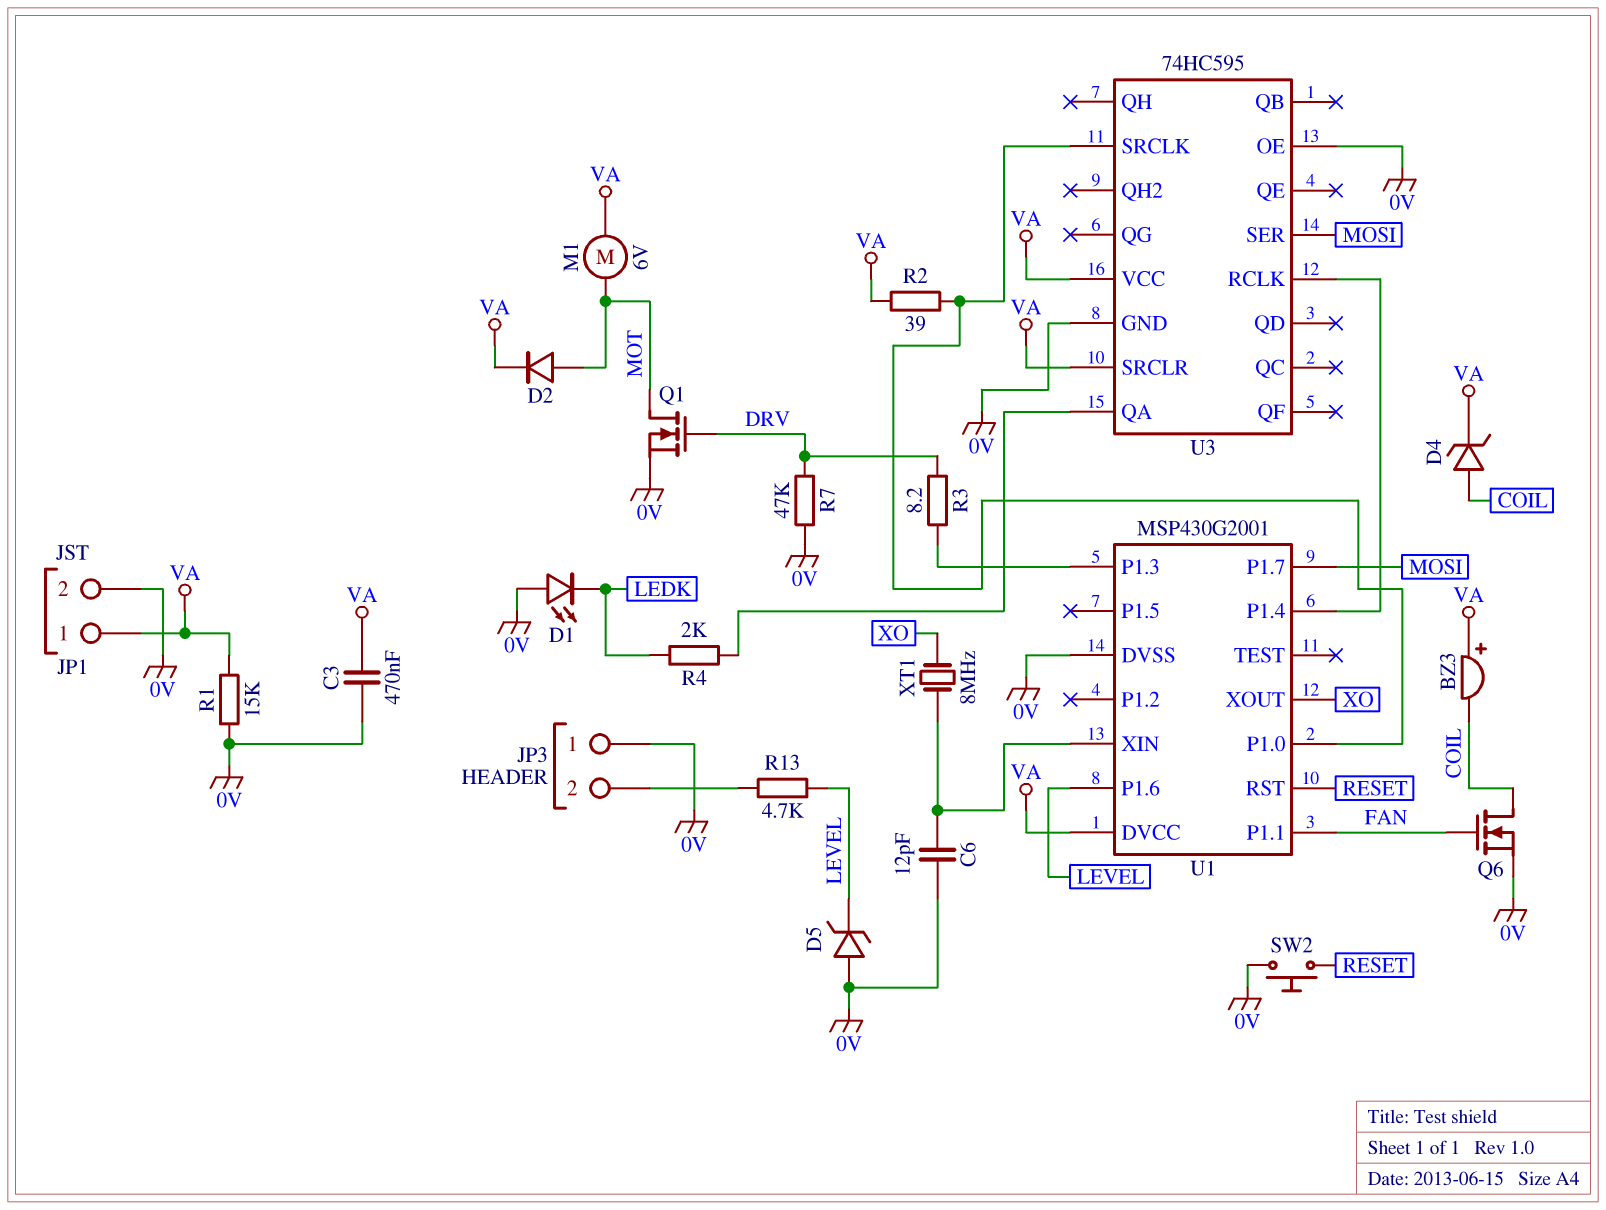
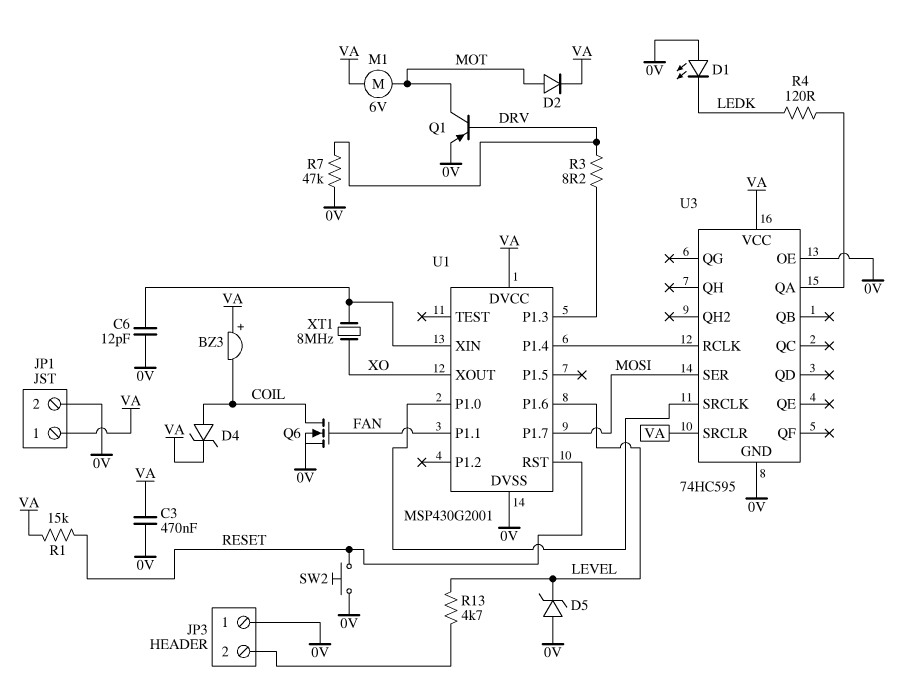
Q1: NMOS (G DRV, D MOT, S 0V) -> PNP (B DRV, C MOT, E 0V)
R1: 15k (0V, VA) -> 15k (RESET, VA)
R2: 39 (U1/P1.0, VA) -> none
R4: 2k (LEDK, U3/QA) -> 120 (LEDK, U3/QA)

